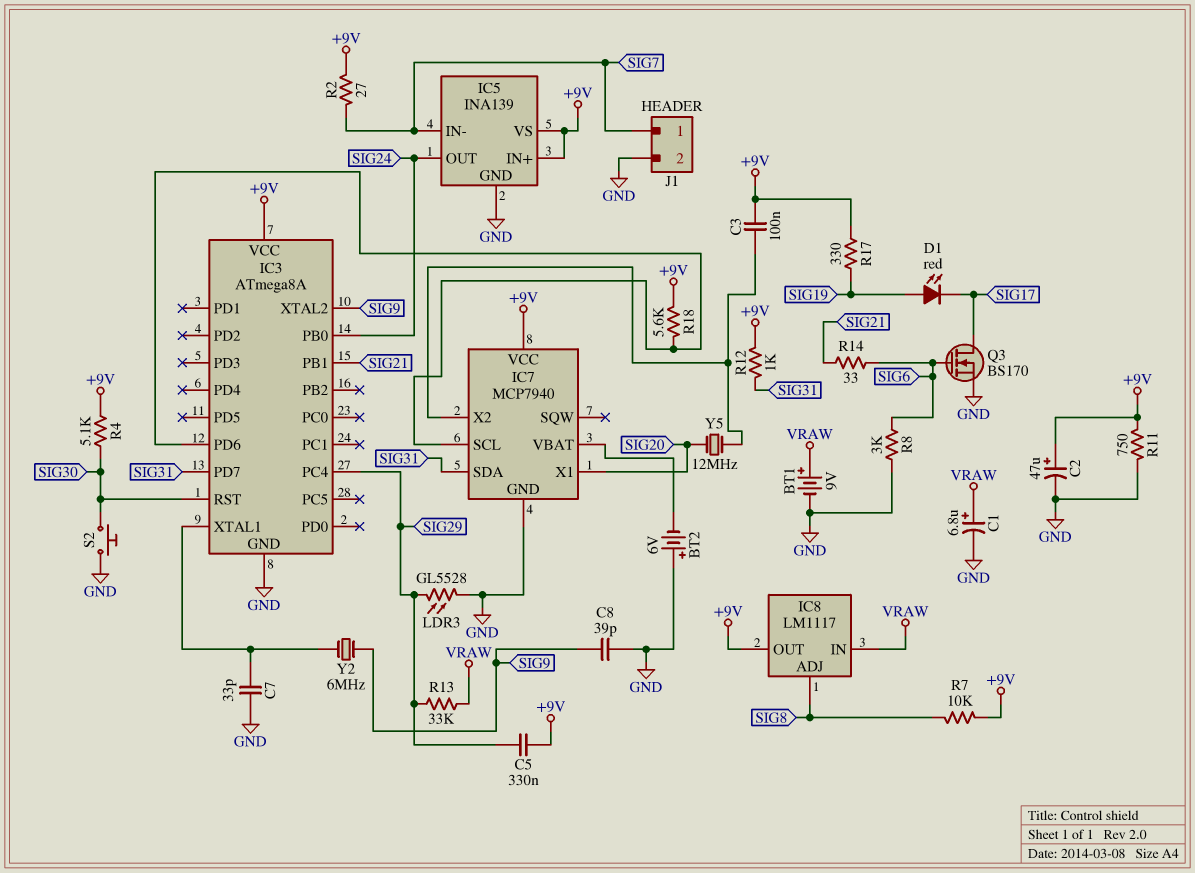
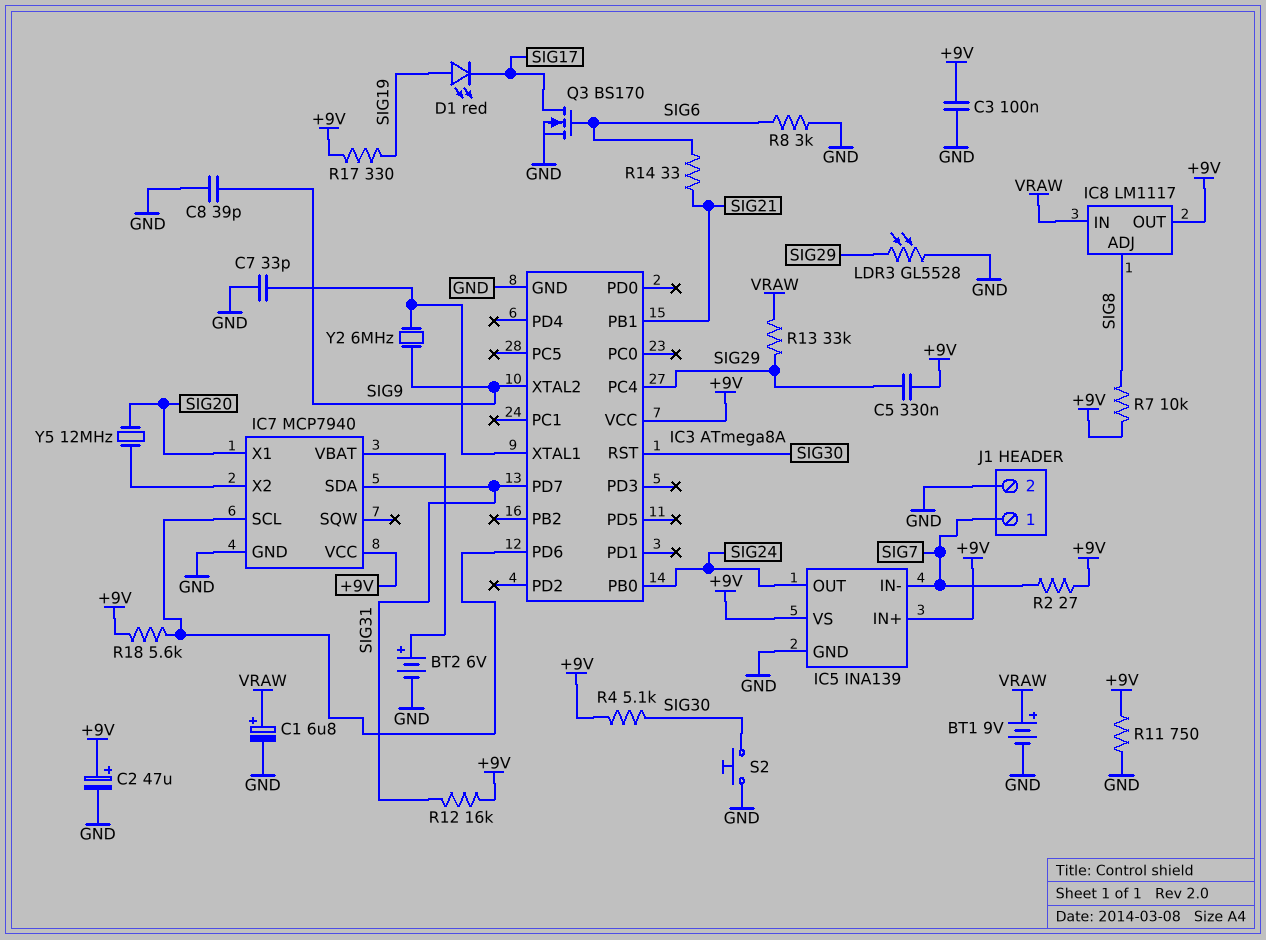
BT2: 6V (plus GND, minus IC7/VBAT) -> 6V (plus IC7/VBAT, minus GND)
C3: 100nF (+9V, IC7/X2) -> 100nF (+9V, GND)
R12: 1k (+9V, SIG31) -> 16k (+9V, SIG31)

